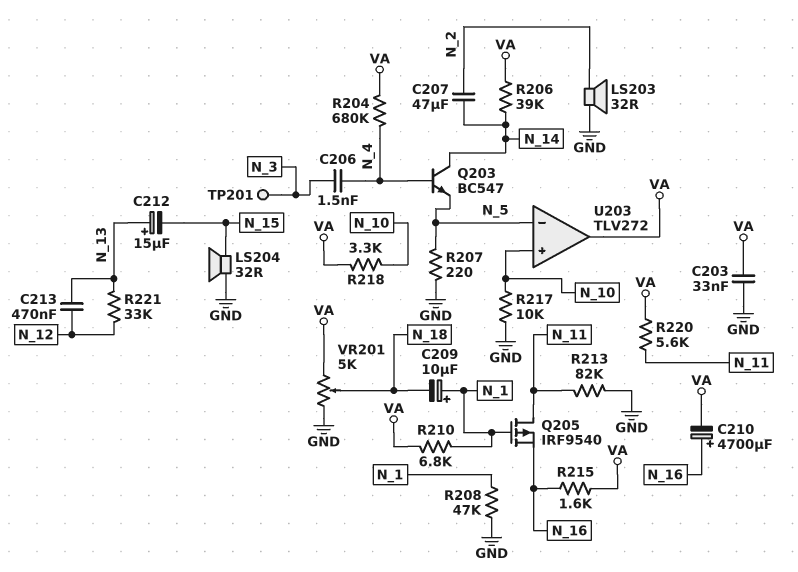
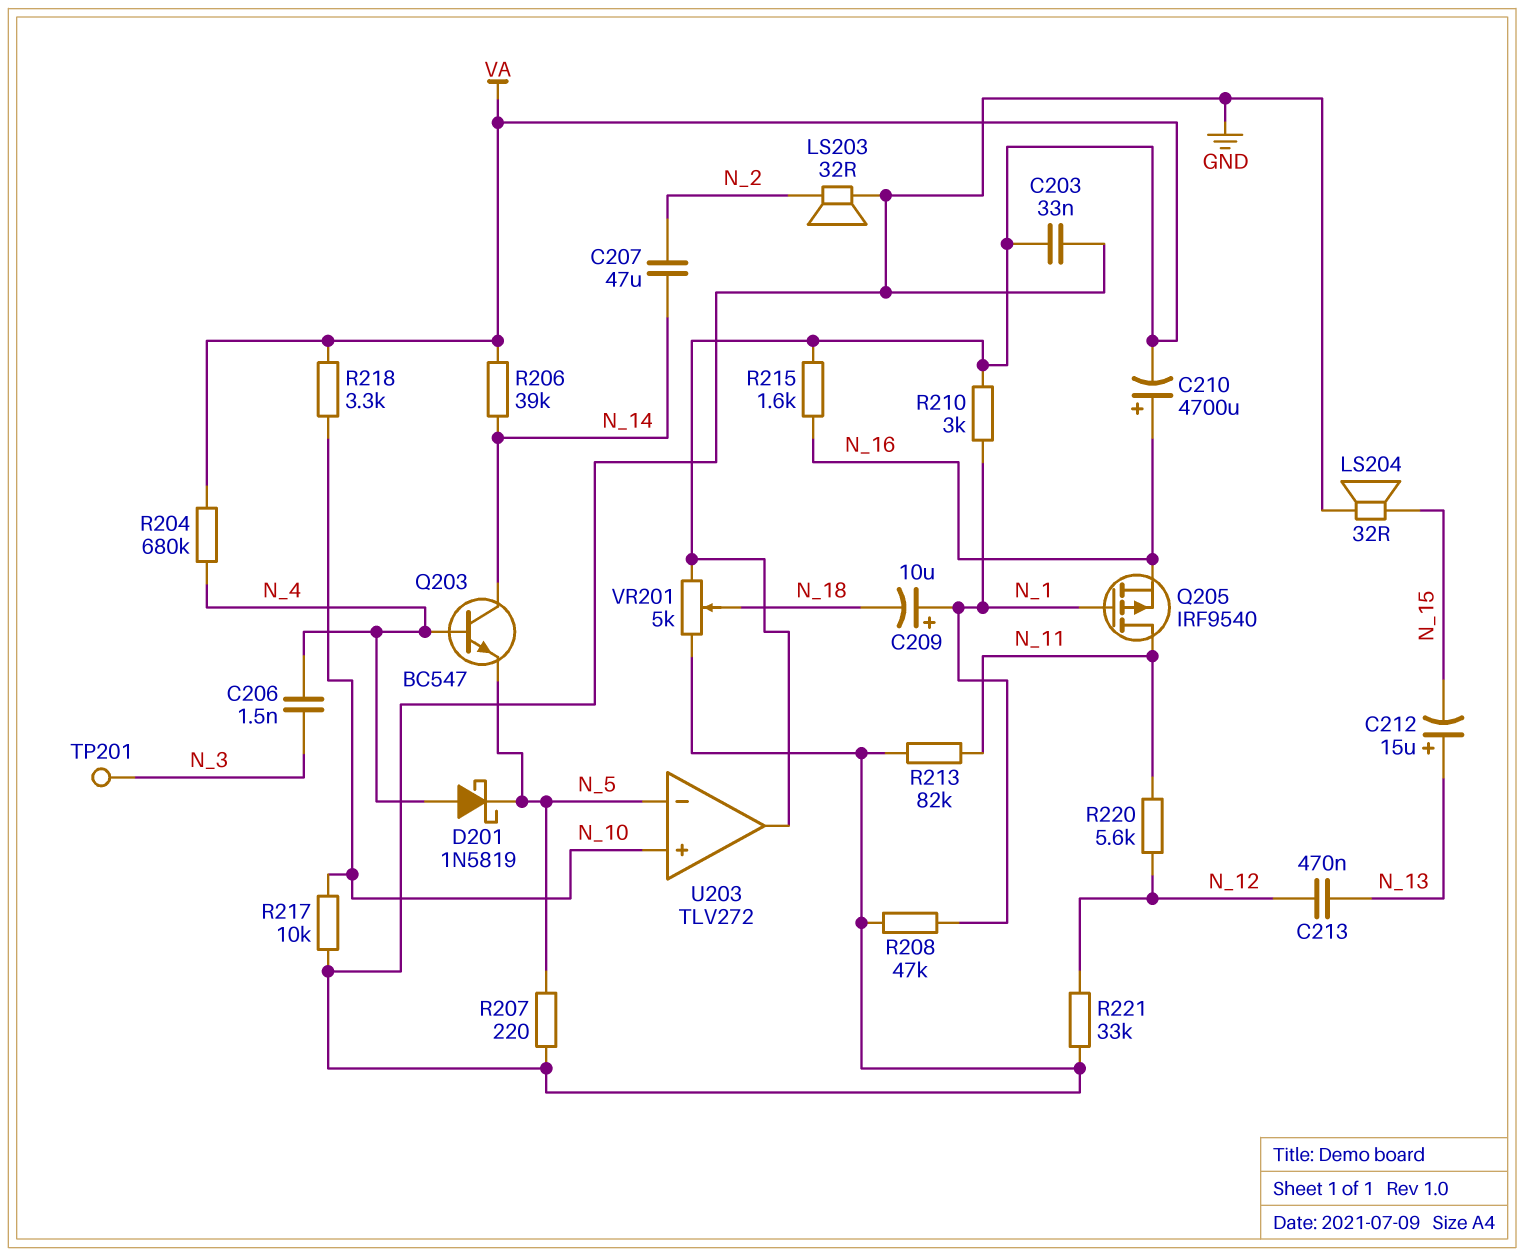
D201: none -> schottky 1N5819 (A N_4, K N_5)
R210: 6.8k (N_1, VA) -> 3k (N_1, VA)
R220: 5.6k (N_11, VA) -> 5.6k (N_11, N_12)
R221: 33k (N_12, N_13) -> 33k (GND, N_12)

